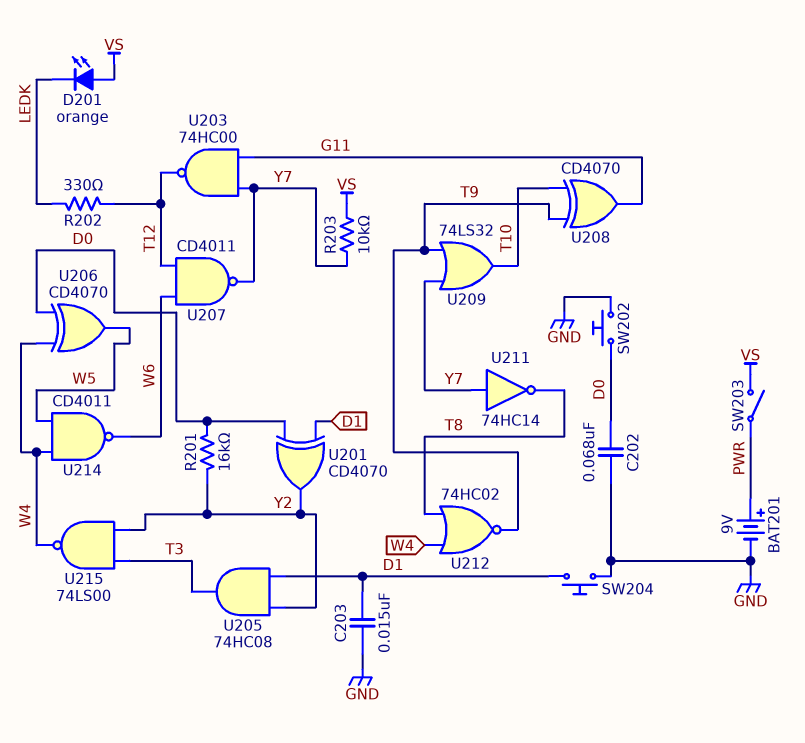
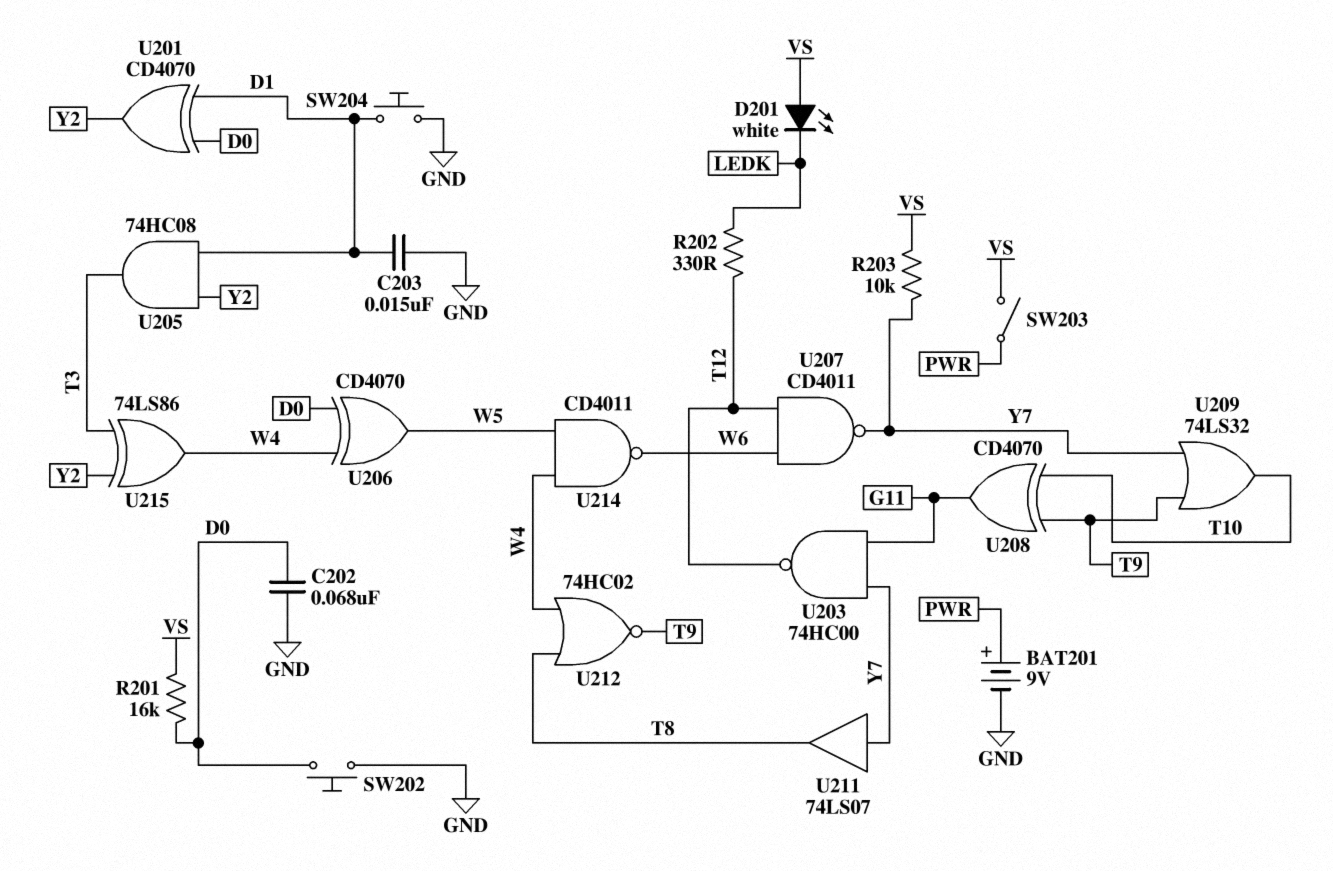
D201: LED orange (A VS, K LEDK) -> LED white (A VS, K LEDK)
R201: 16k (D0, Y2) -> 16k (D0, VS)
U211: NOT 74HC14 (in Y7, out T8) -> buffer 74LS07 (in Y7, out T8)
U215: NAND 74LS00 (in T3, in Y2, out W4) -> XOR 74LS86 (in T3, in Y2, out W4)

